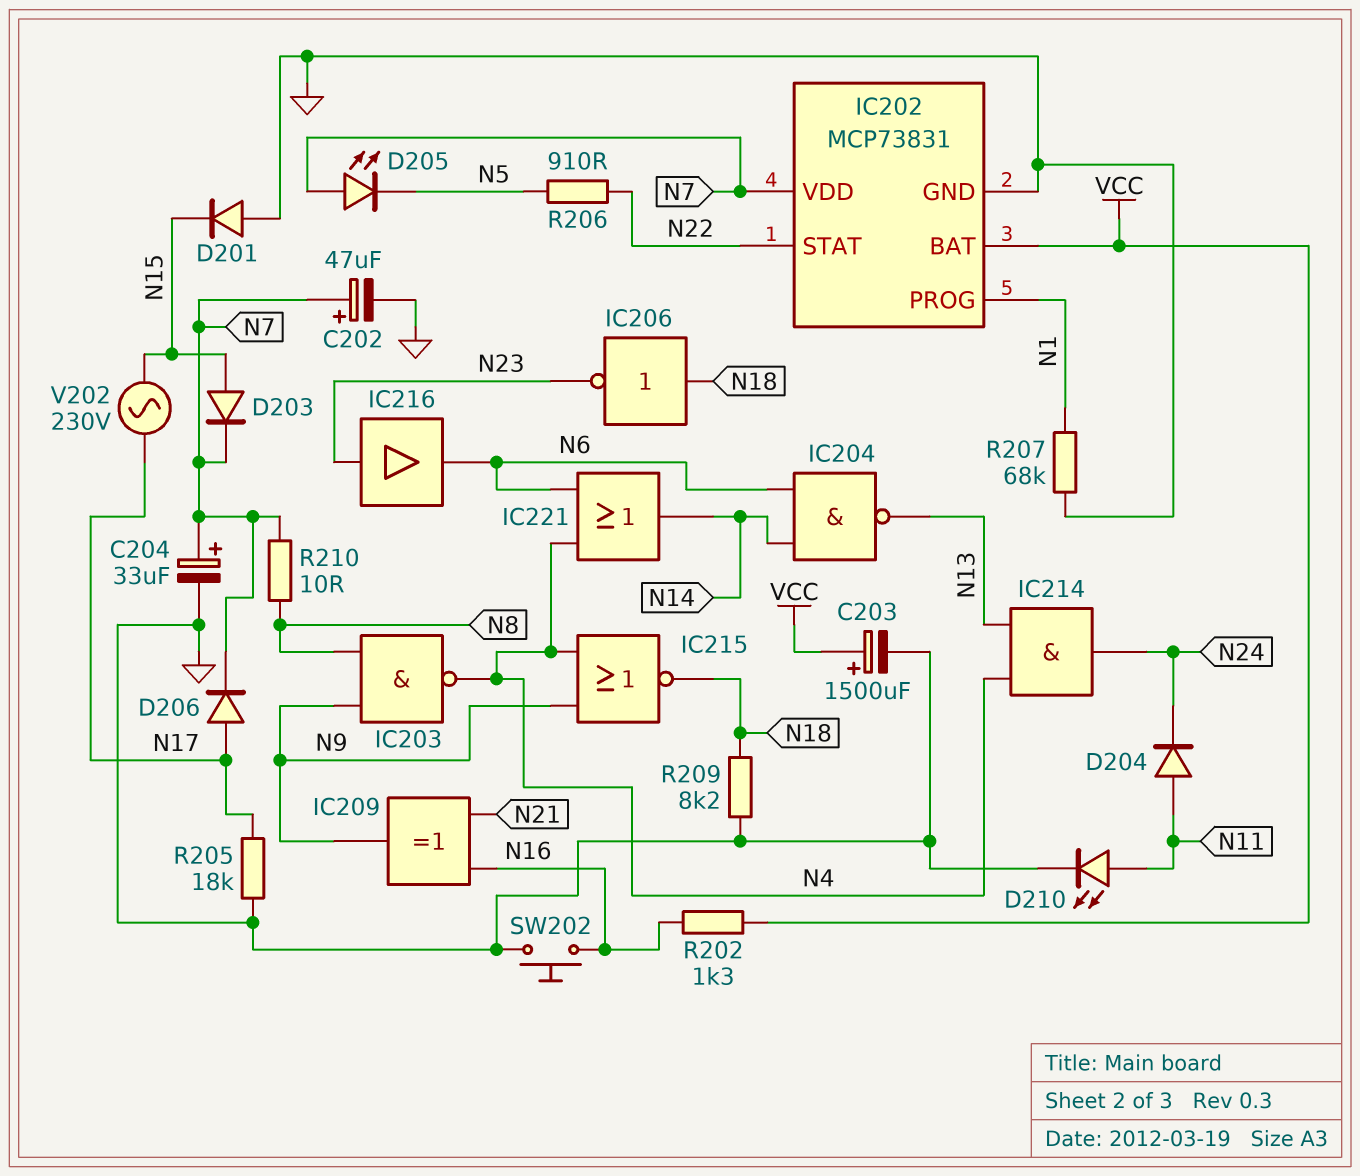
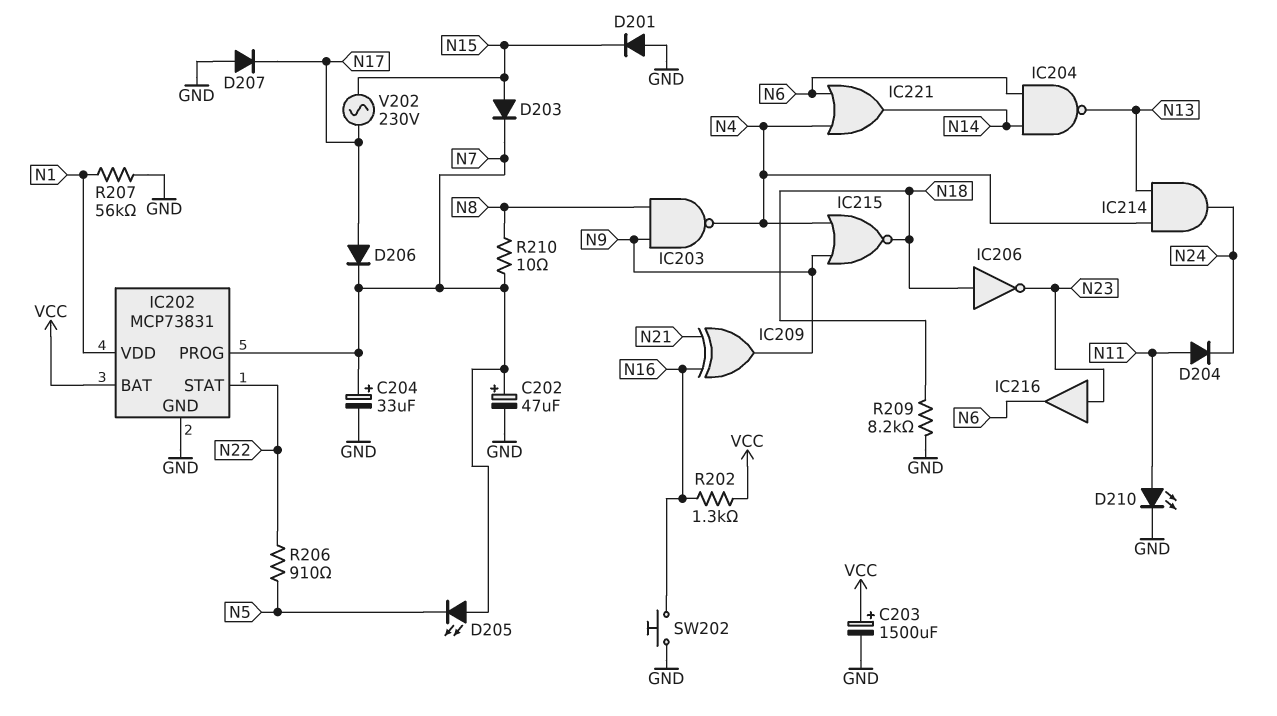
D207: none -> diode (A GND, K N17)
IC202 pin PROG: N1 -> N7
IC202 pin VDD: N7 -> N1
R205: 18k (GND, N17) -> none
R207: 68k (GND, N1) -> 56k (GND, N1)

